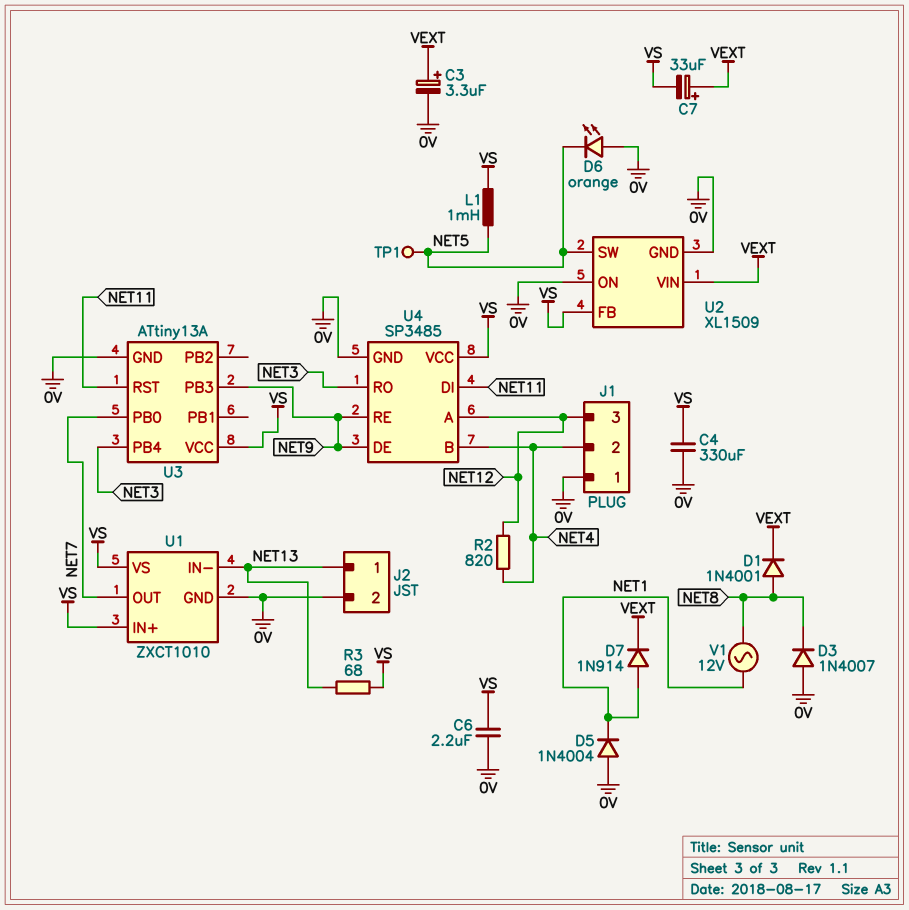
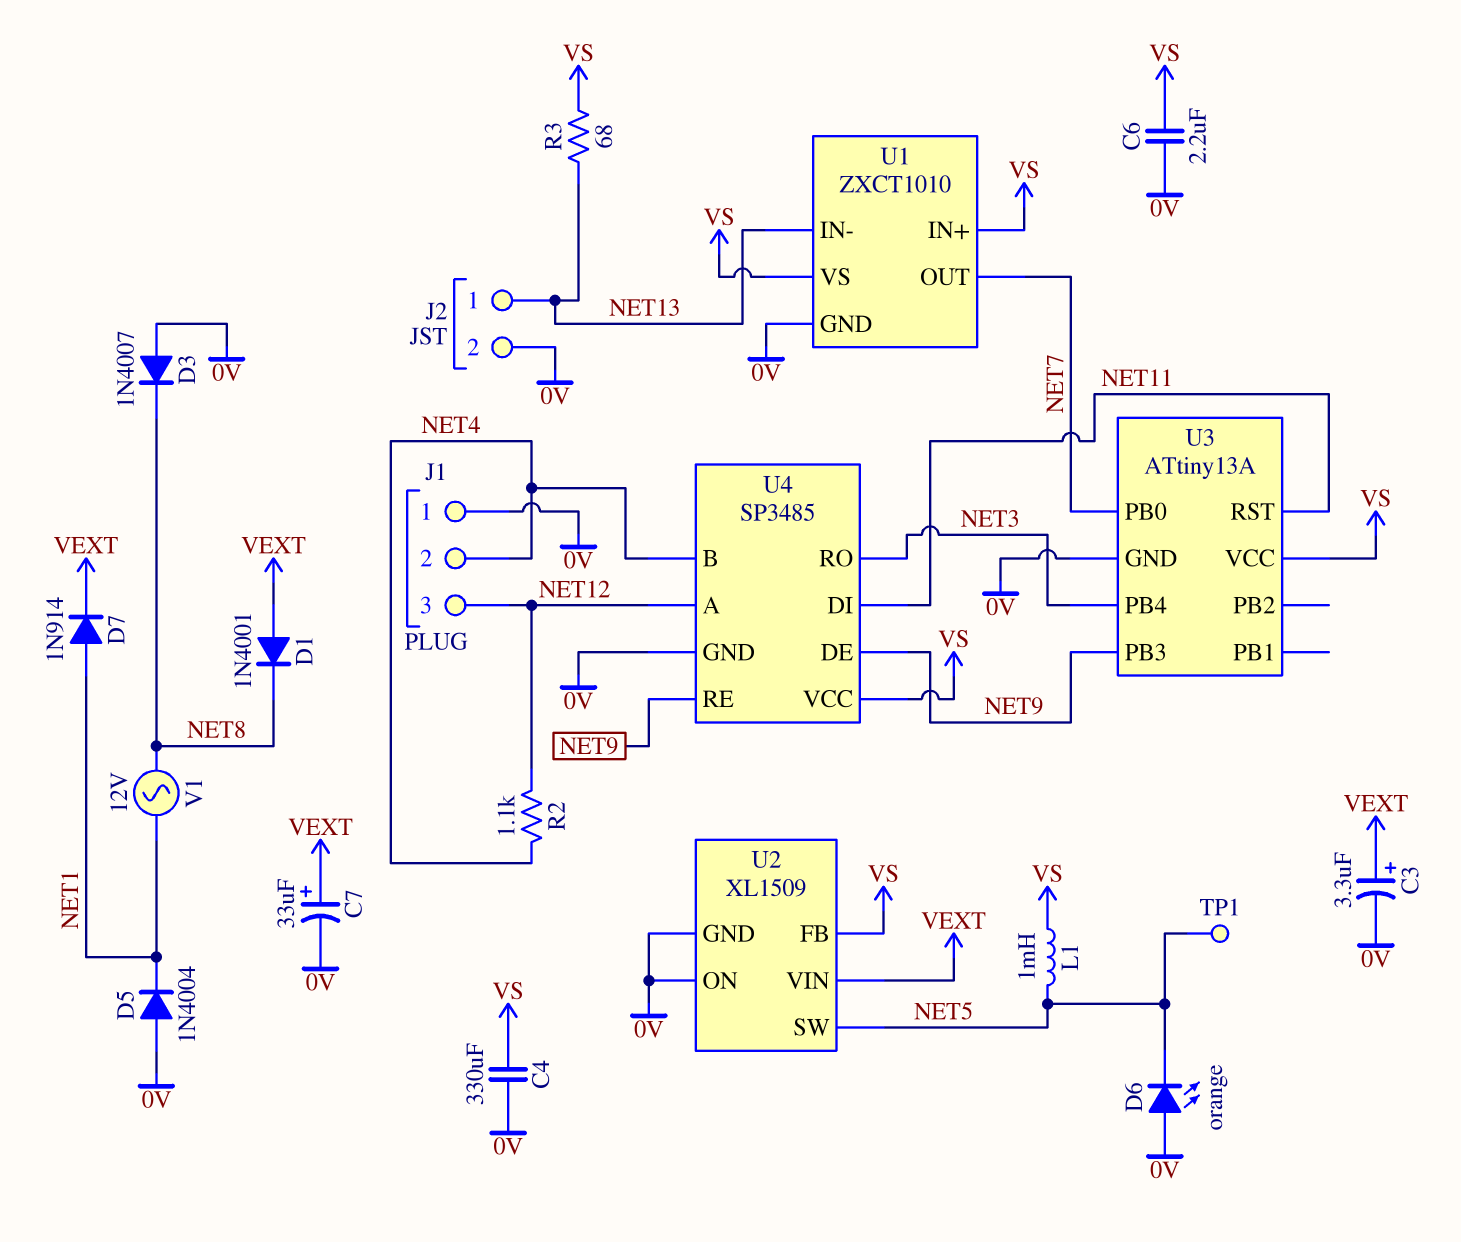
C7: 33uF (plus VEXT, minus VS) -> 33uF (plus VEXT, minus 0V)
D1: diode 1N4001 (A NET8, K VEXT) -> diode 1N4001 (A VEXT, K NET8)
R2: 820 (NET4, NET12) -> 1.1k (NET4, NET12)

